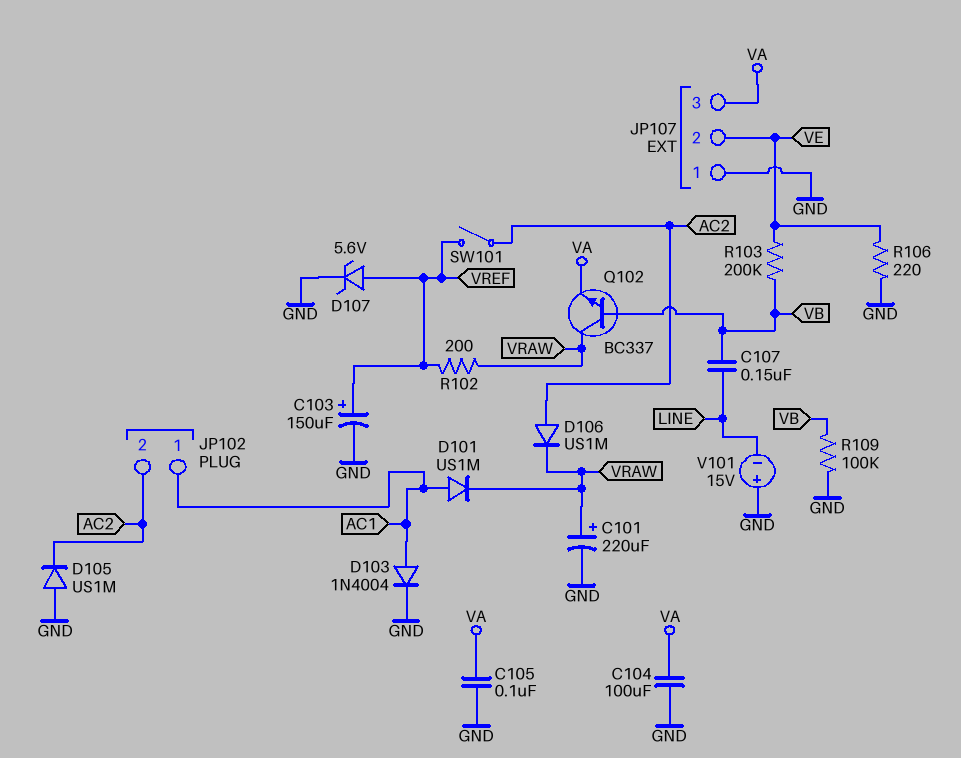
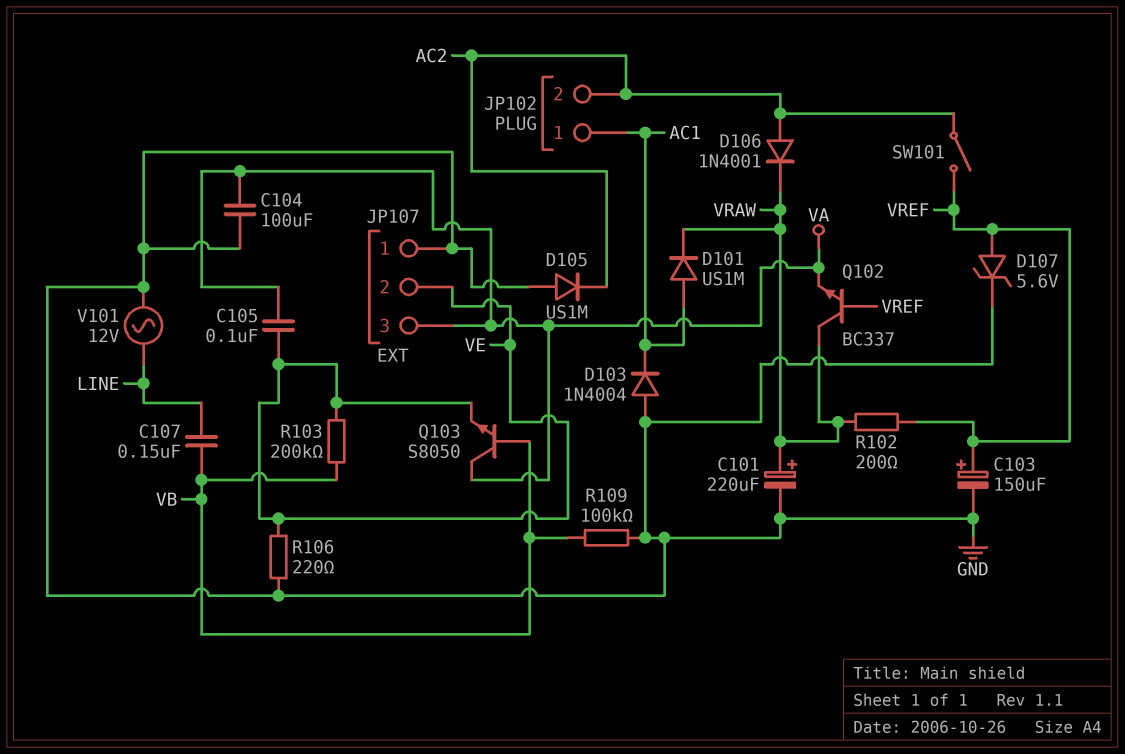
C105: 100nF (GND, VA) -> 100nF (VA, VE)
D103: diode 1N4004 (A AC1, K GND) -> diode 1N4004 (A GND, K AC1)
D106: diode US1M (A AC2, K VRAW) -> diode 1N4001 (A AC2, K VRAW)
Q102: NPN BC337 (B VB, C VRAW, E VA) -> NPN BC337 (B VREF, C VRAW, E VA)
Q103: none -> NPN S8050 (B VB, C VA, E VE)
V101: 15V (plus GND, minus LINE) -> AC 12V (GND, LINE)

